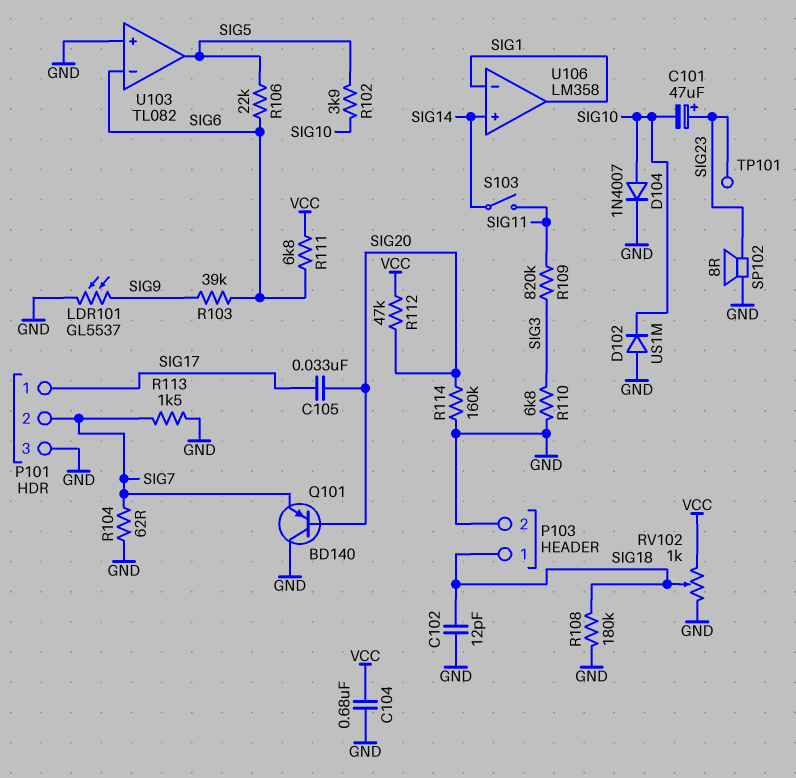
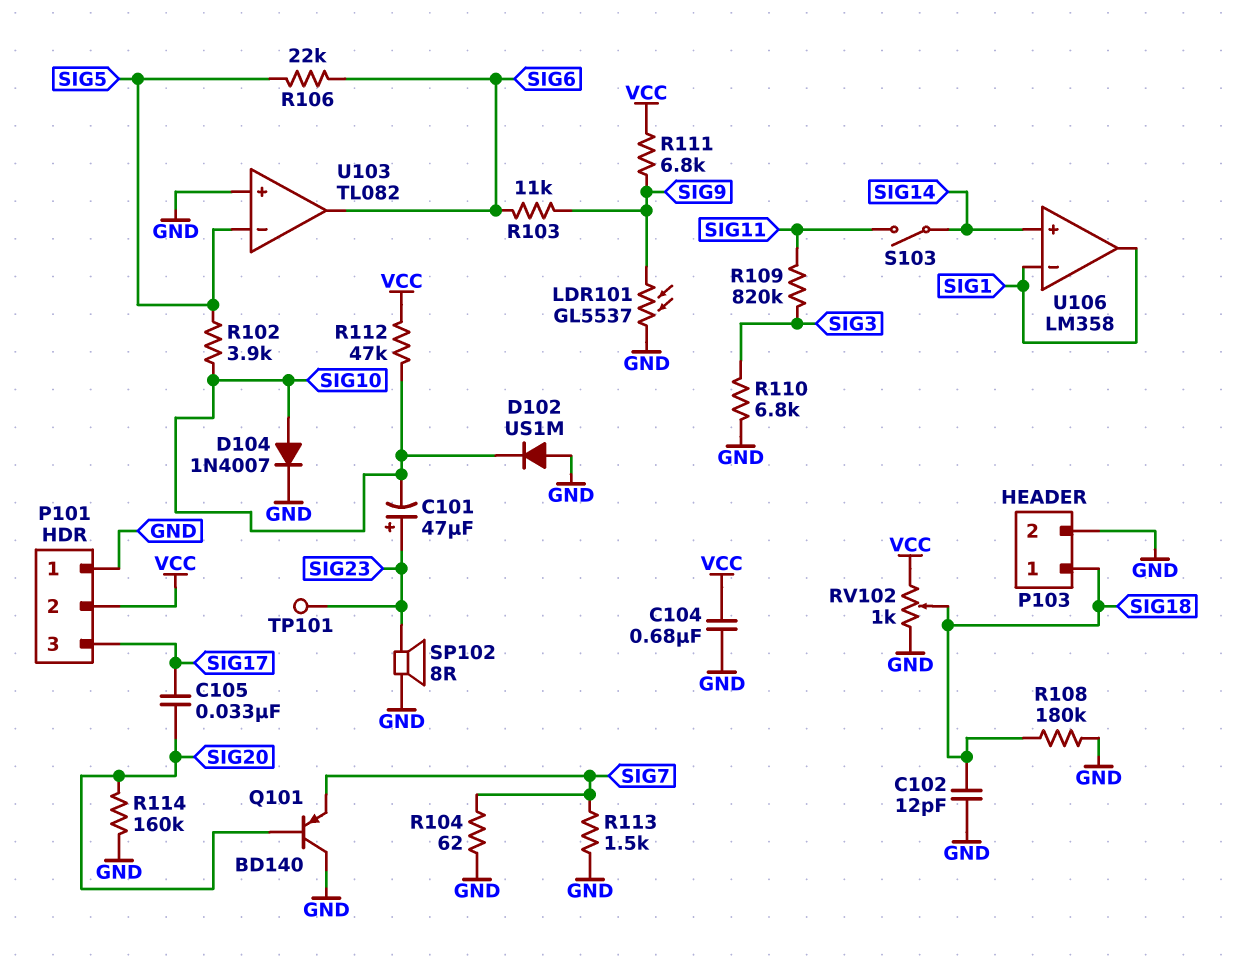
P101 pin 1: SIG17 -> GND
P101 pin 2: SIG7 -> VCC
P101 pin 3: GND -> SIG17
R103: 39k (SIG6, SIG9) -> 11k (SIG6, SIG9)
R111: 6.8k (SIG6, VCC) -> 6.8k (SIG9, VCC)
R112: 47k (SIG20, VCC) -> 47k (SIG10, VCC)
U103 pin in-: SIG6 -> SIG5
U103 pin out: SIG5 -> SIG6

